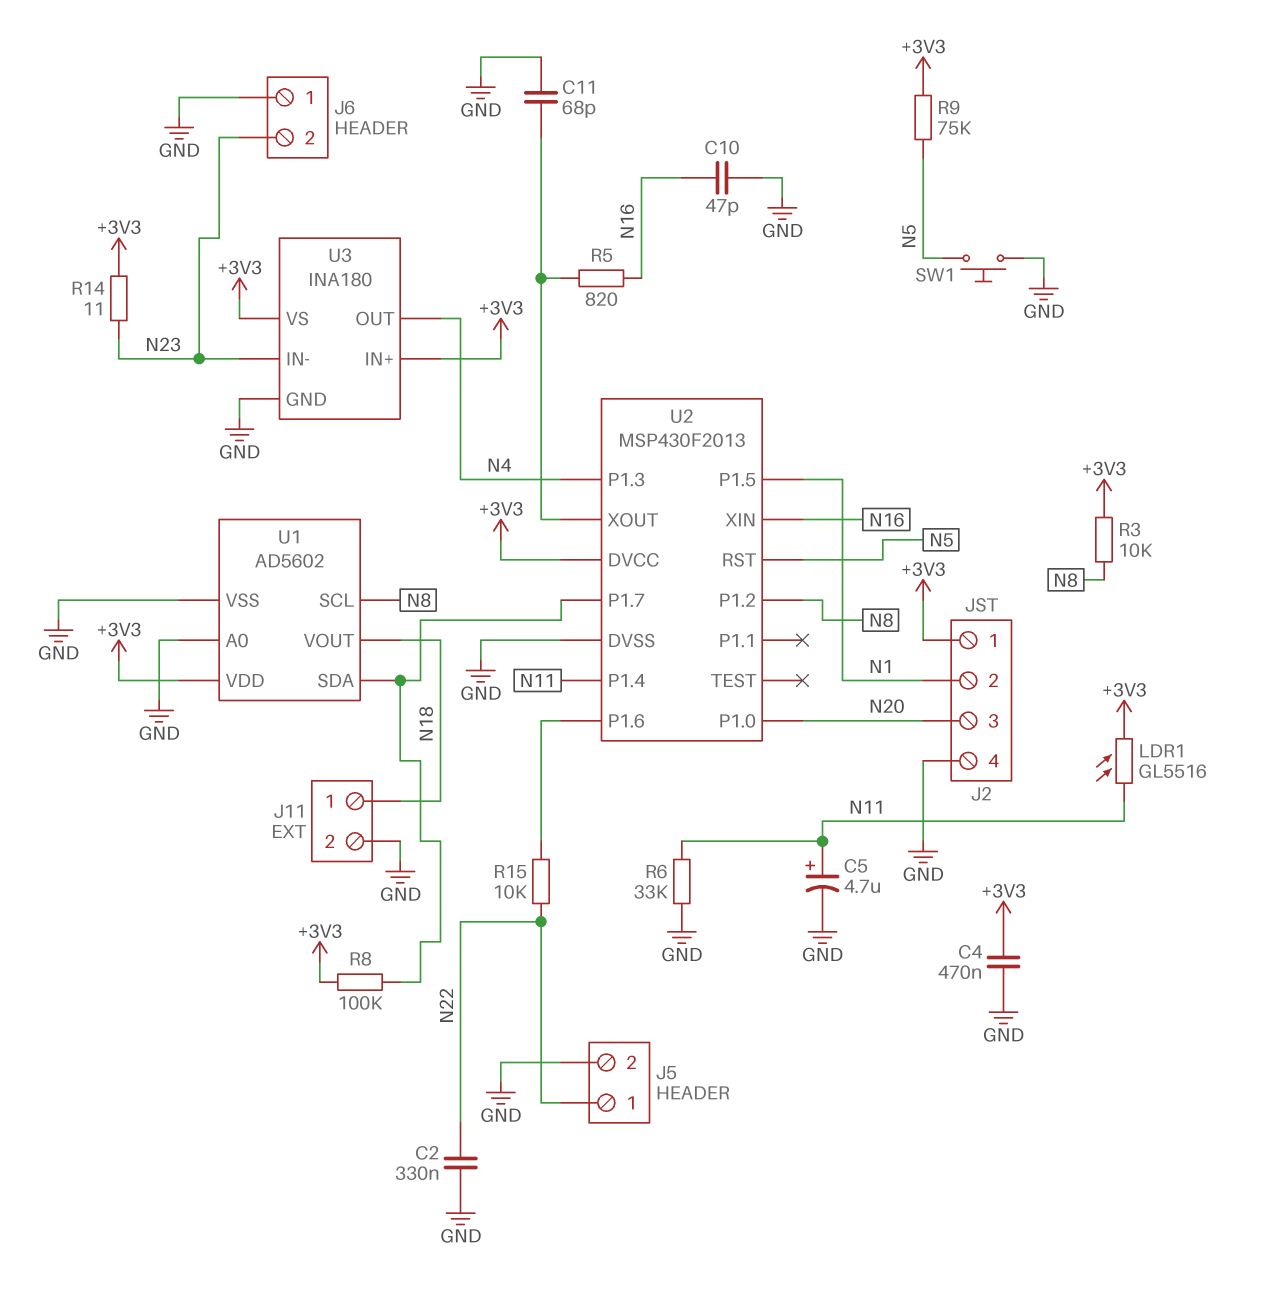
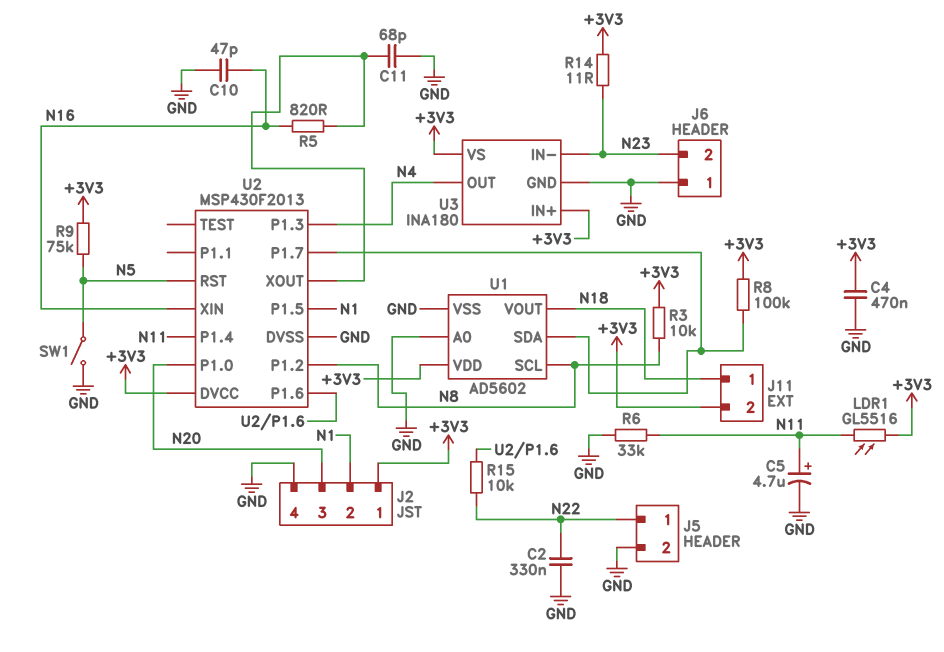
J11 pin 2: GND -> +3V3
SW1: button (GND, N5) -> switch (GND, N5)

